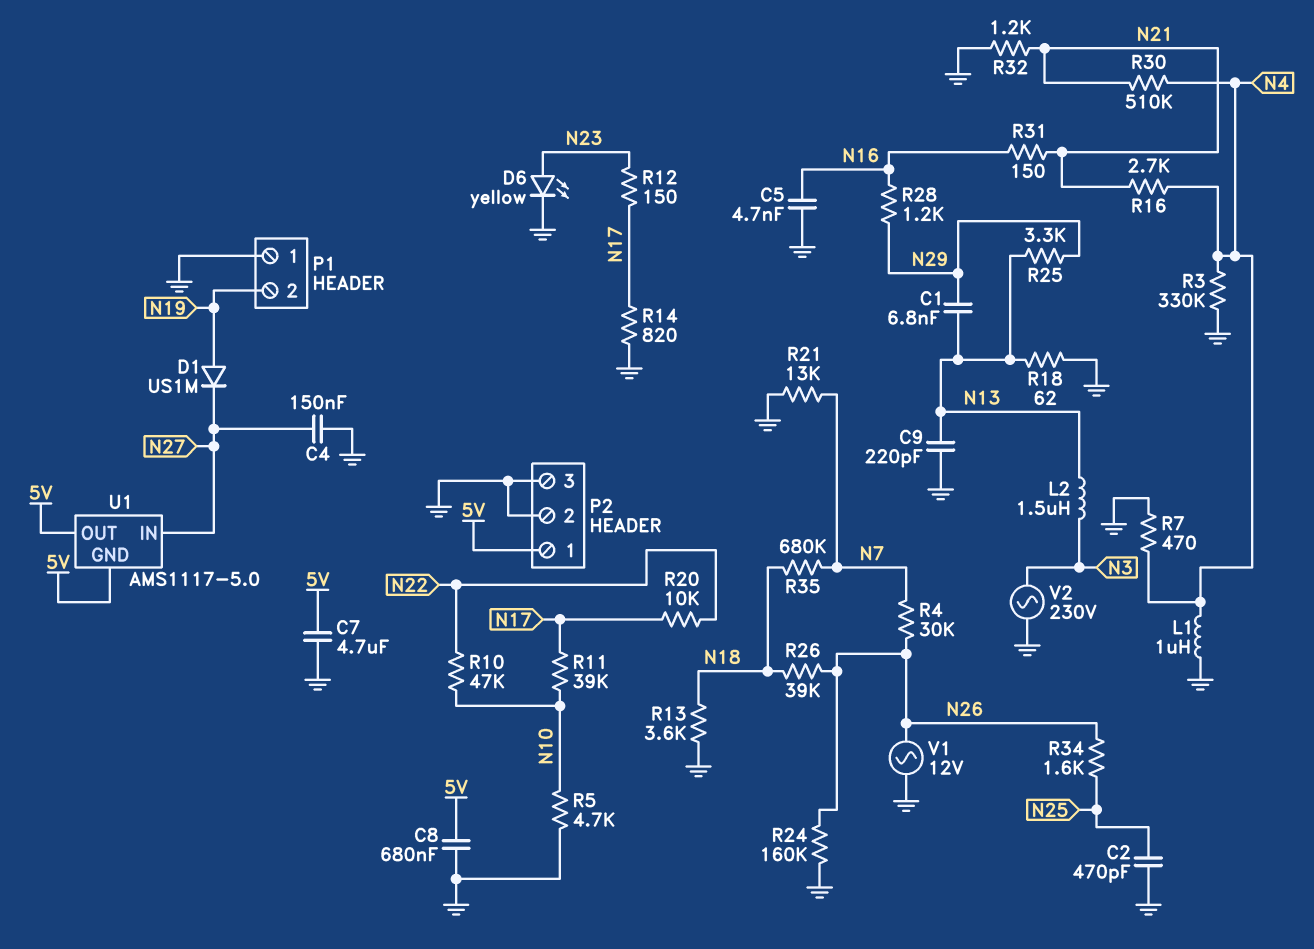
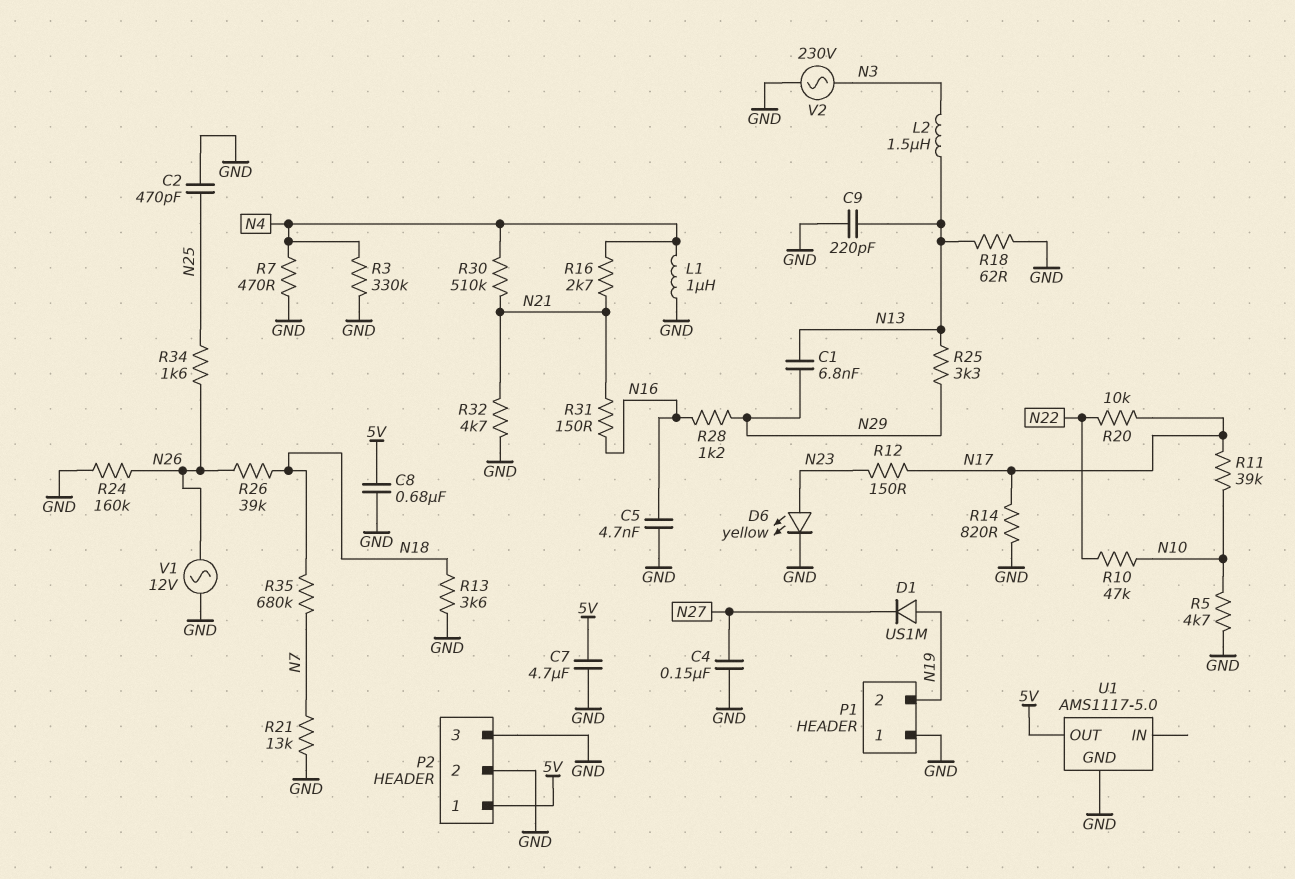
R4: 30k (N7, N26) -> none
R32: 1.2k (GND, N21) -> 4.7k (GND, N21)
U1 pin GND: 5V -> GND
U1 pin IN: N27 -> none

